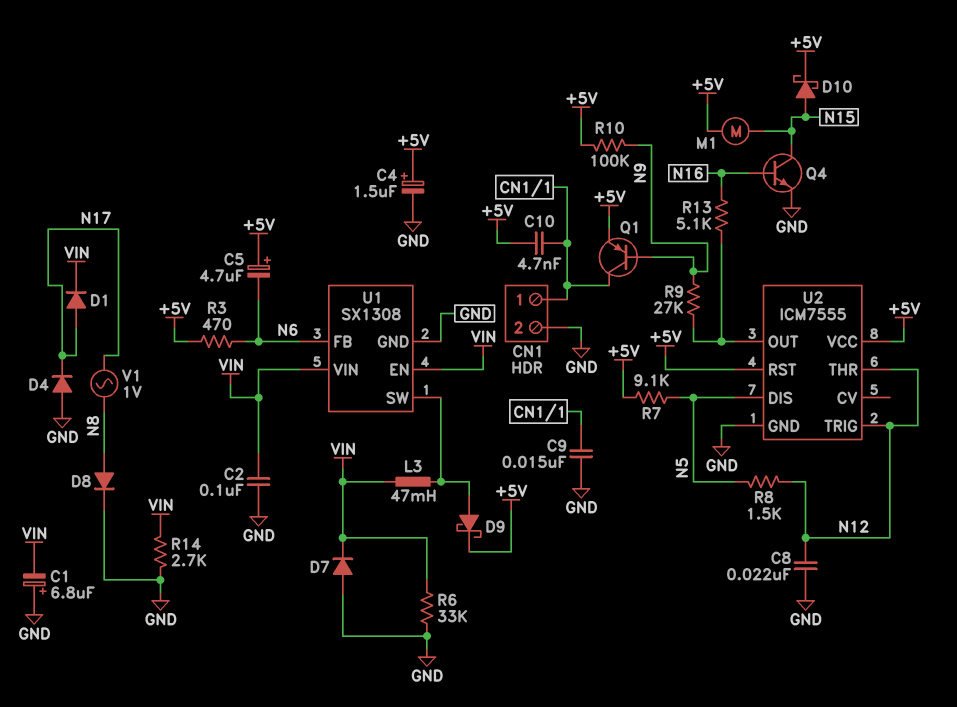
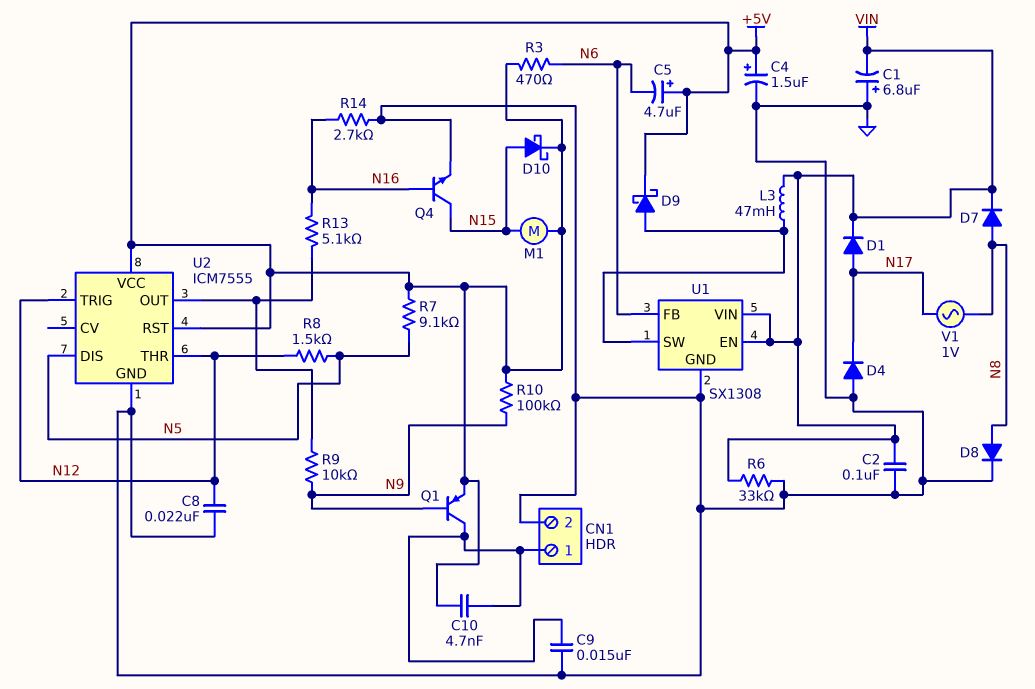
D7: diode (A GND, K VIN) -> diode (A N8, K VIN)
R9: 27k (N9, U2/OUT) -> 10k (N9, U2/OUT)
R14: 2.7k (GND, VIN) -> 2.7k (GND, N16)

